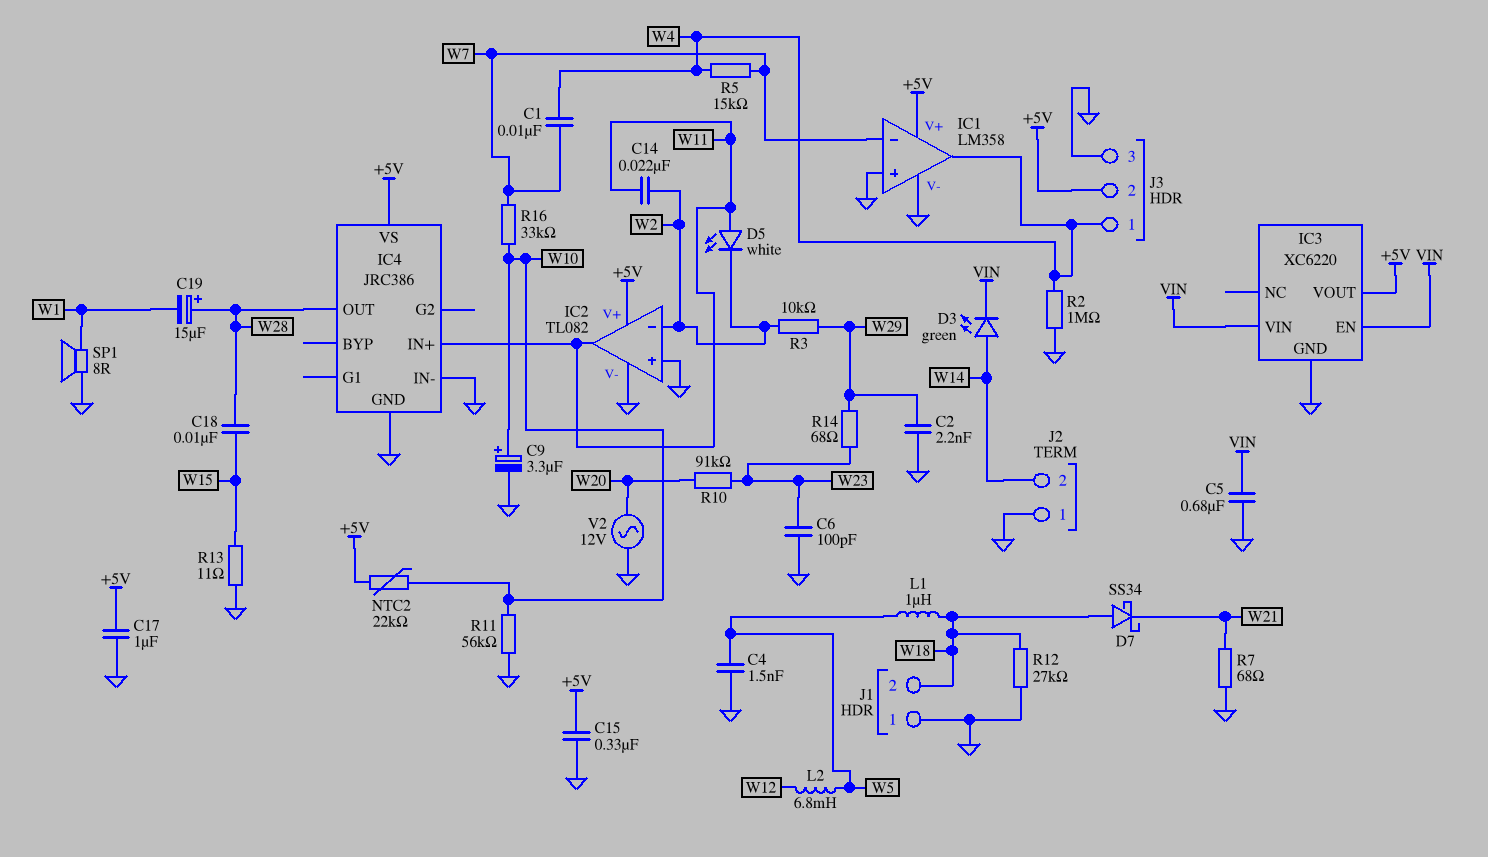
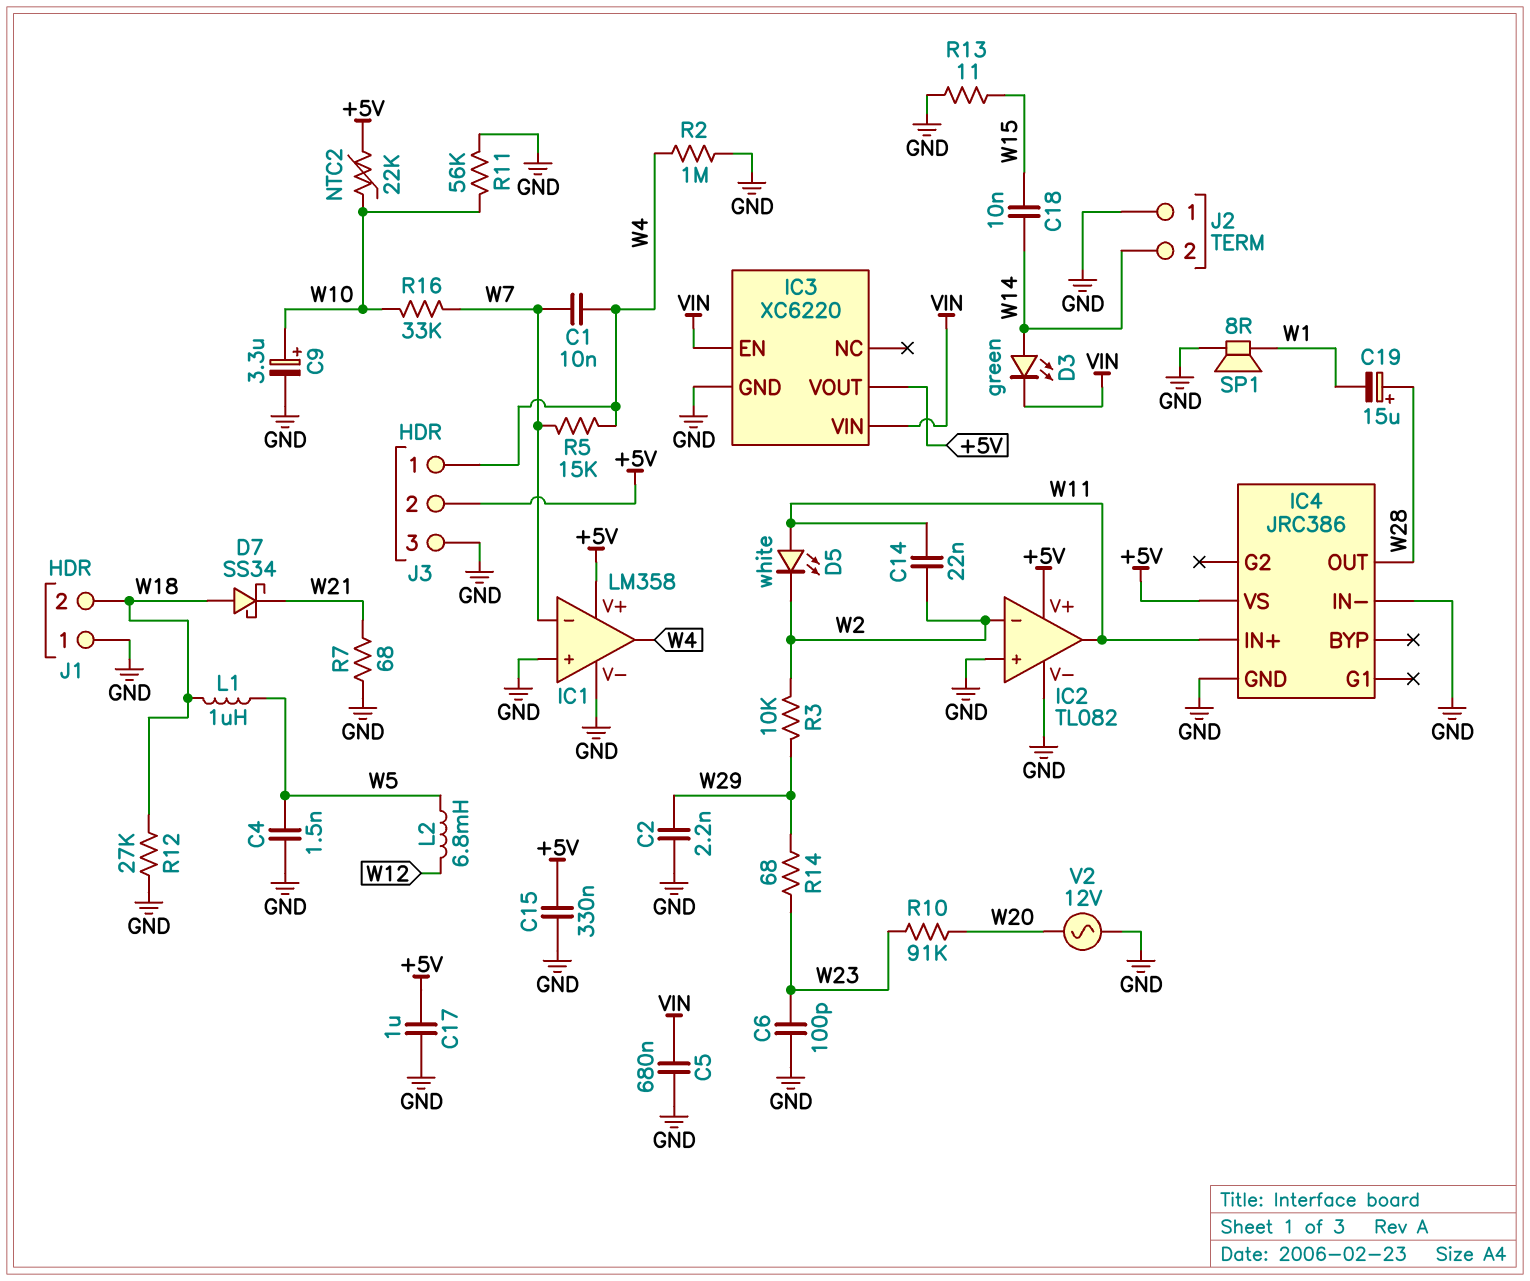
C18: 10nF (W15, W28) -> 10nF (W14, W15)

